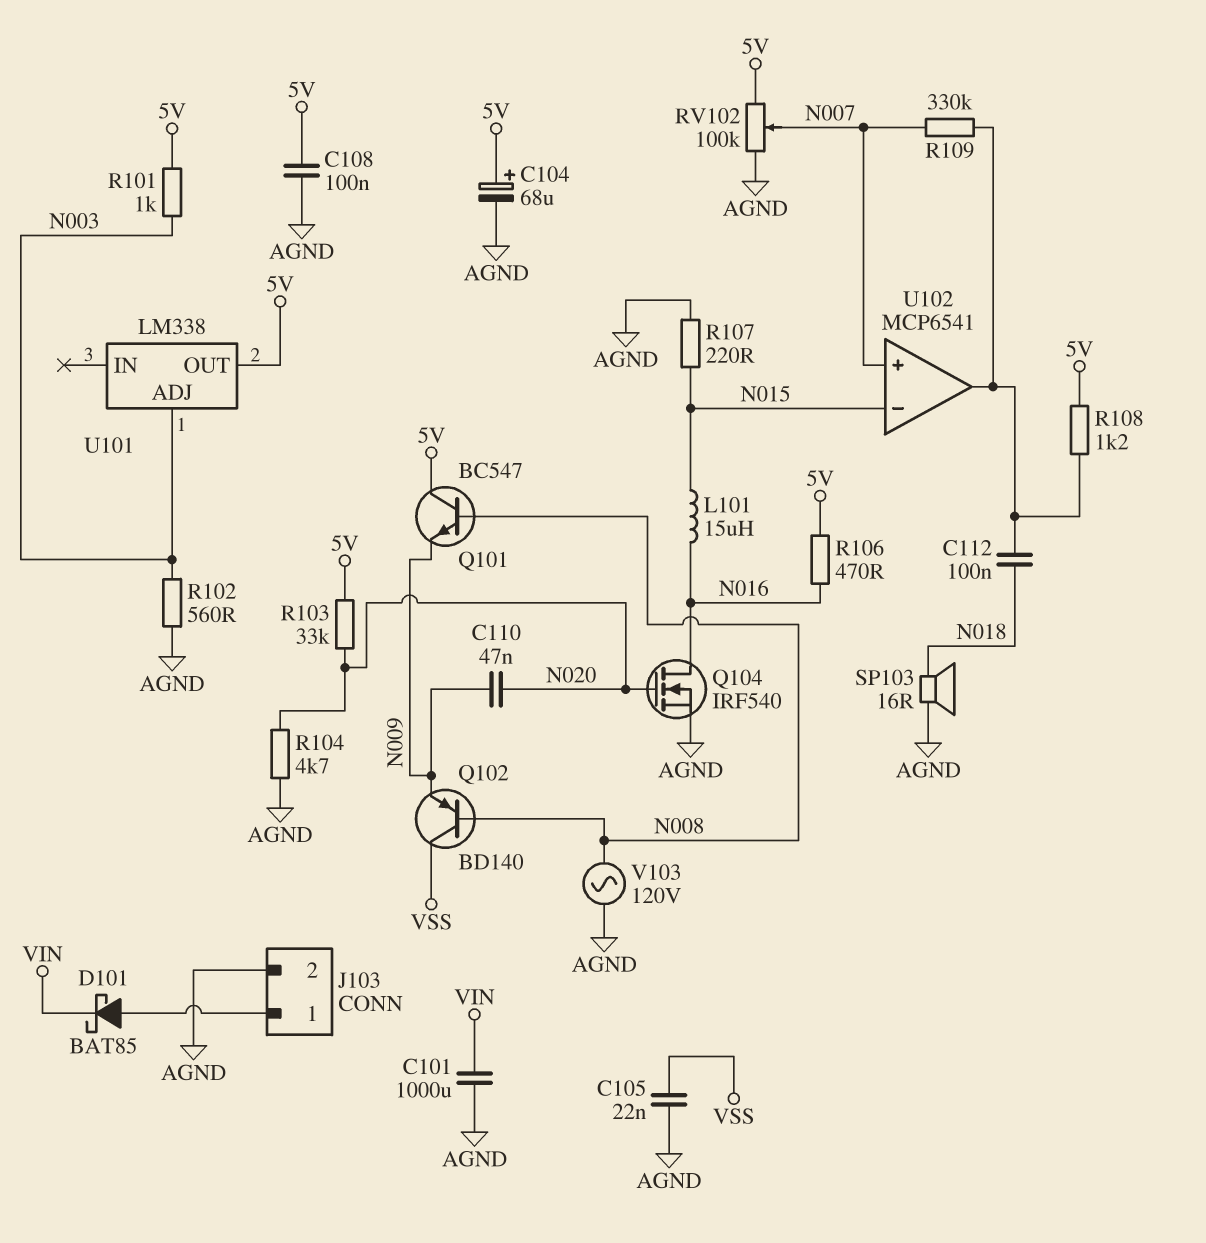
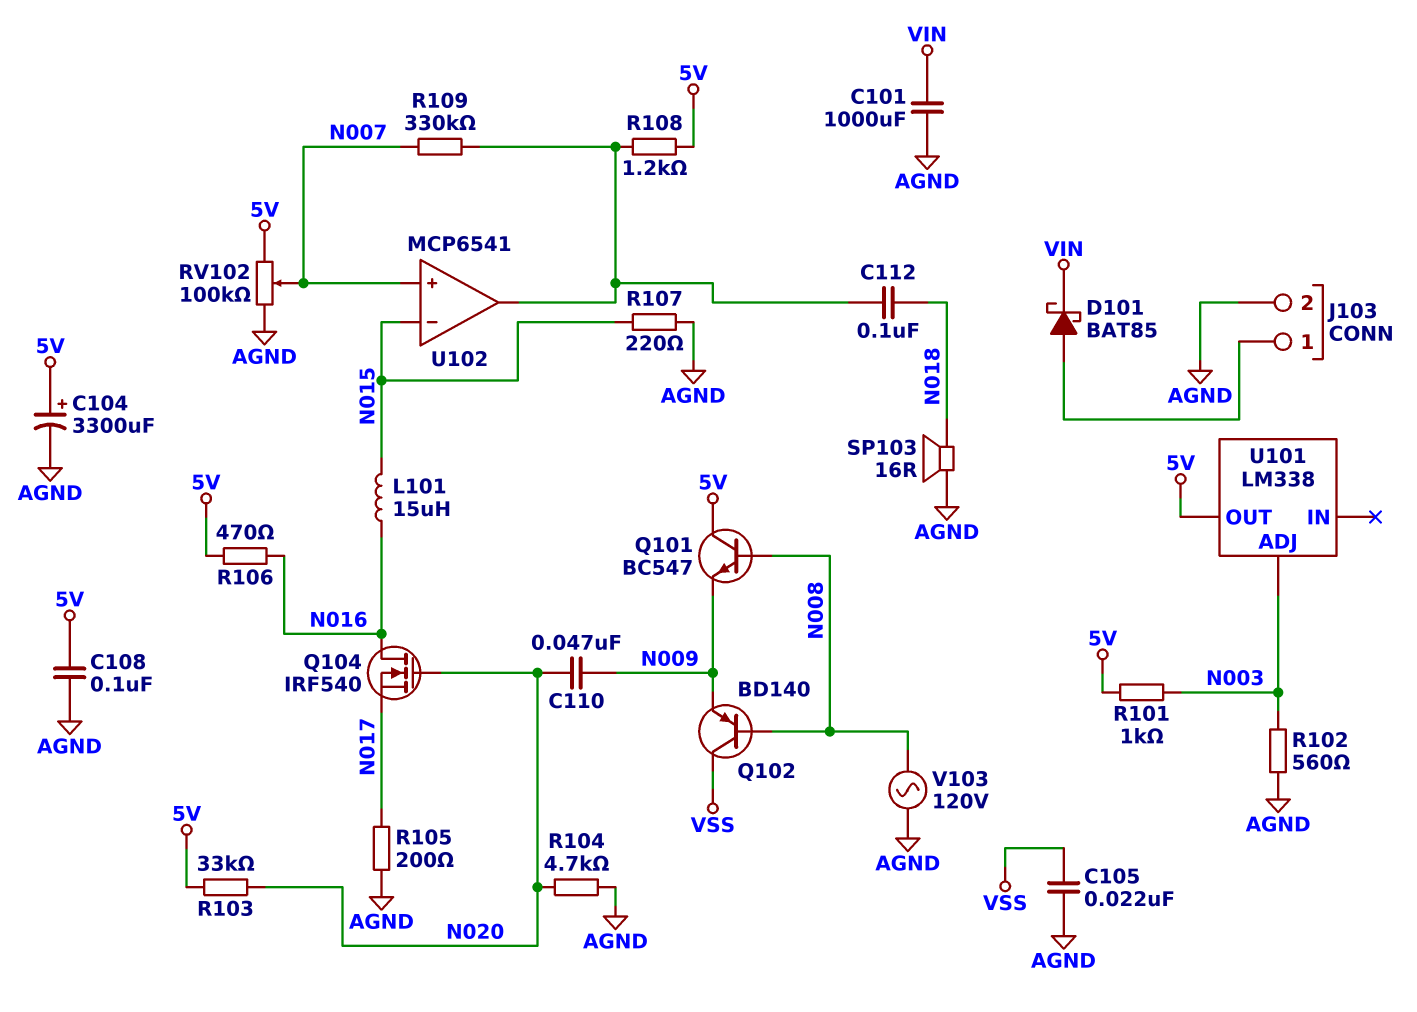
C104: 68uF (plus 5V, minus AGND) -> 3300uF (plus 5V, minus AGND)
Q104: NMOS IRF540 (G N020, D N016, S AGND) -> NMOS IRF540 (G N020, D N016, S N017)
R105: none -> 200 (AGND, N017)

